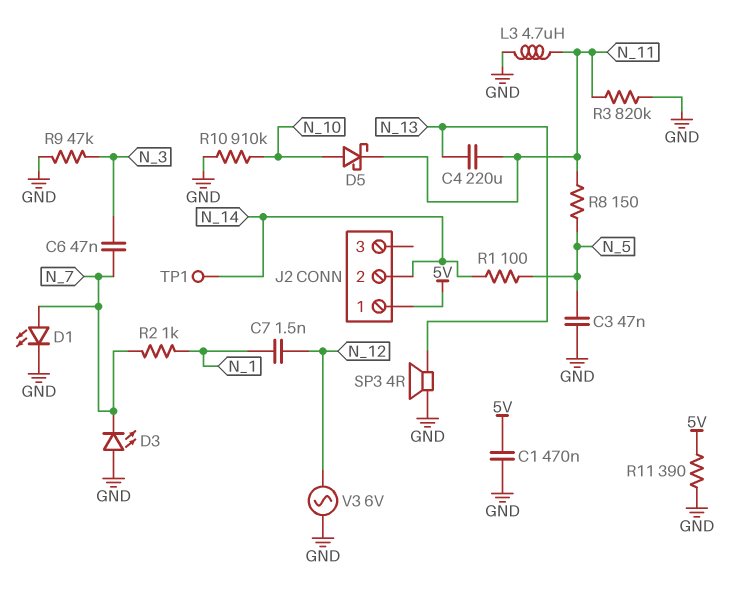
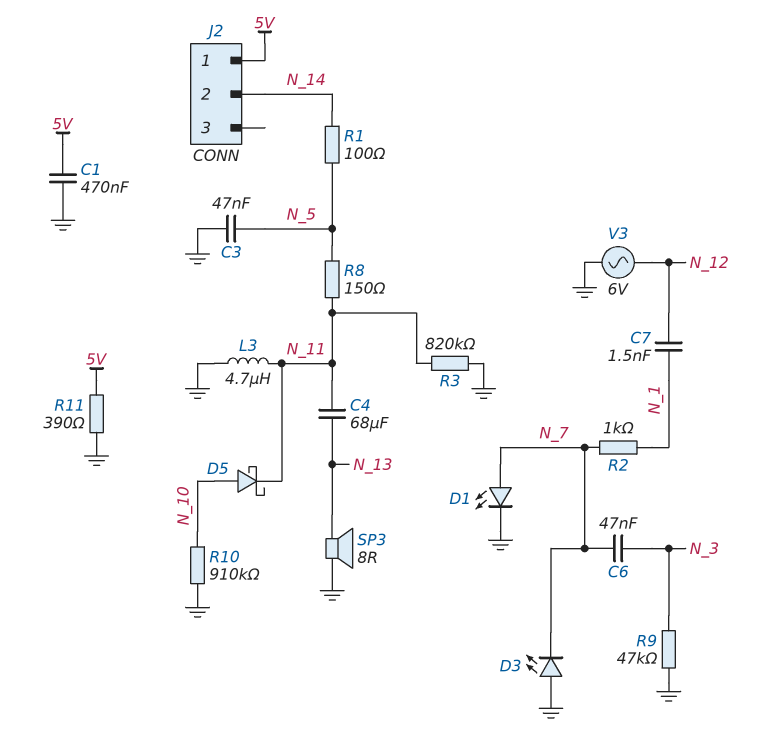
C4: 220uF (N_11, N_13) -> 68uF (N_11, N_13)
SP3: speaker 4R (GND, N_13) -> speaker 8R (GND, N_13)
TP1: test point (N_14) -> none

